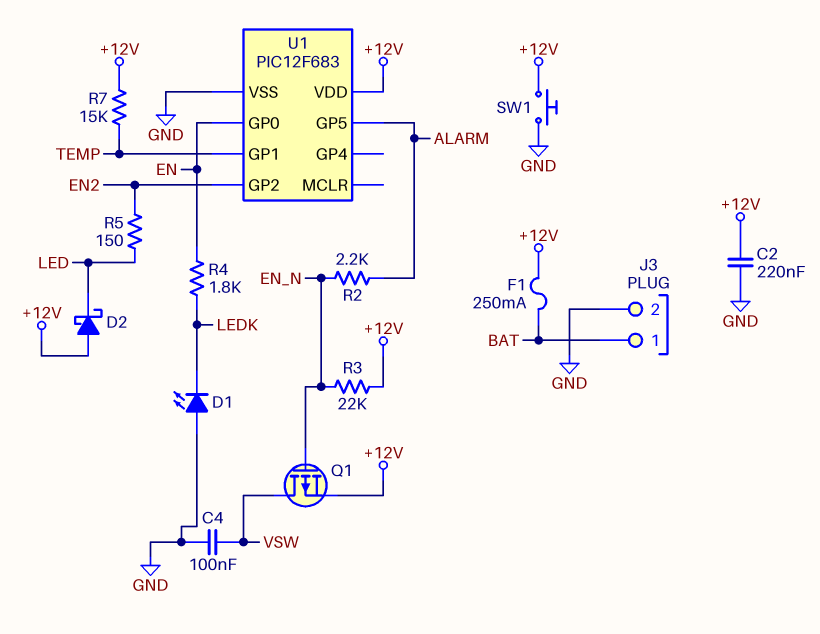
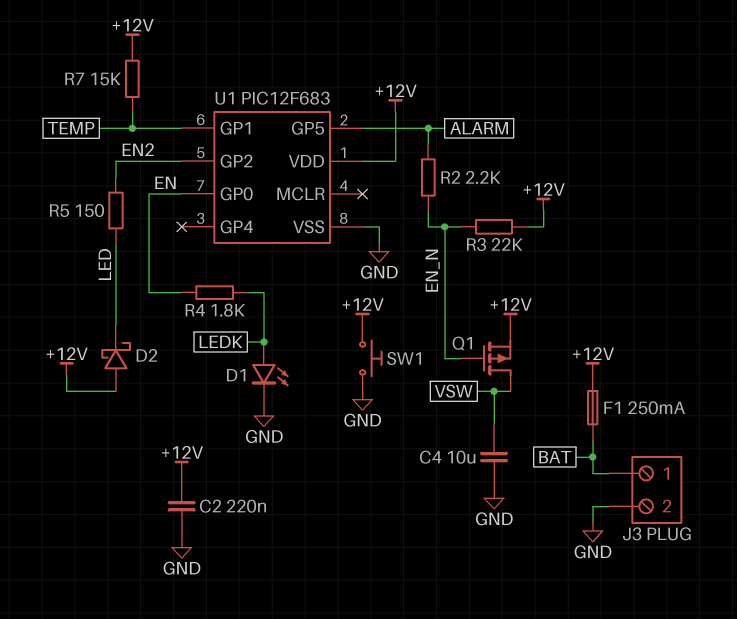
C4: 100nF (GND, VSW) -> 10uF (GND, VSW)
D1: LED (A GND, K LEDK) -> LED (A LEDK, K GND)

